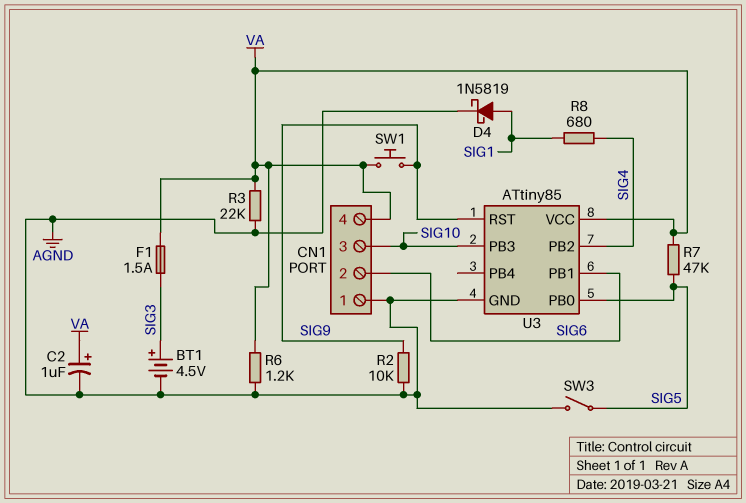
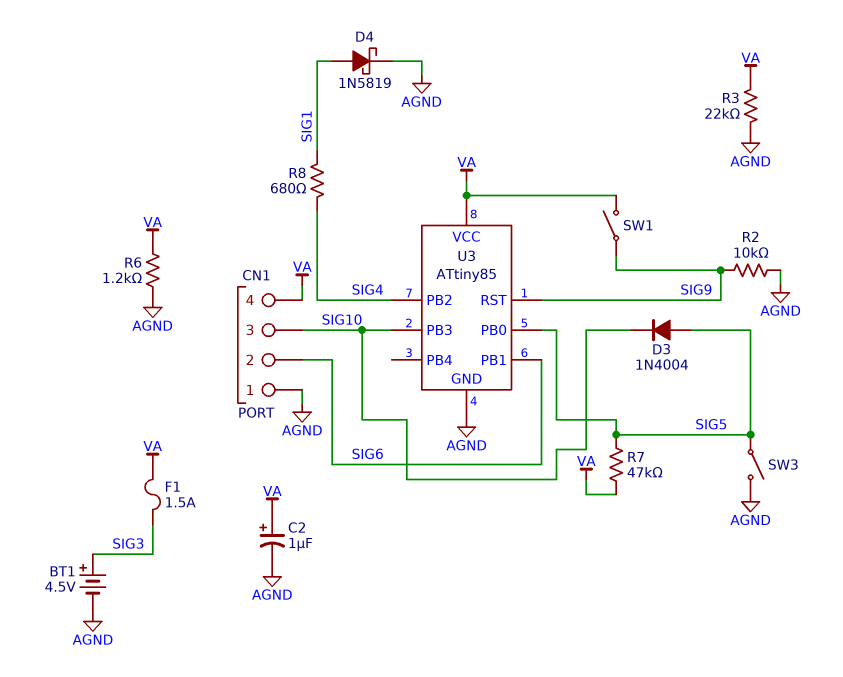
D3: none -> diode 1N4004 (A SIG5, K SIG10)
SW1: button (SIG9, VA) -> switch (SIG9, VA)

